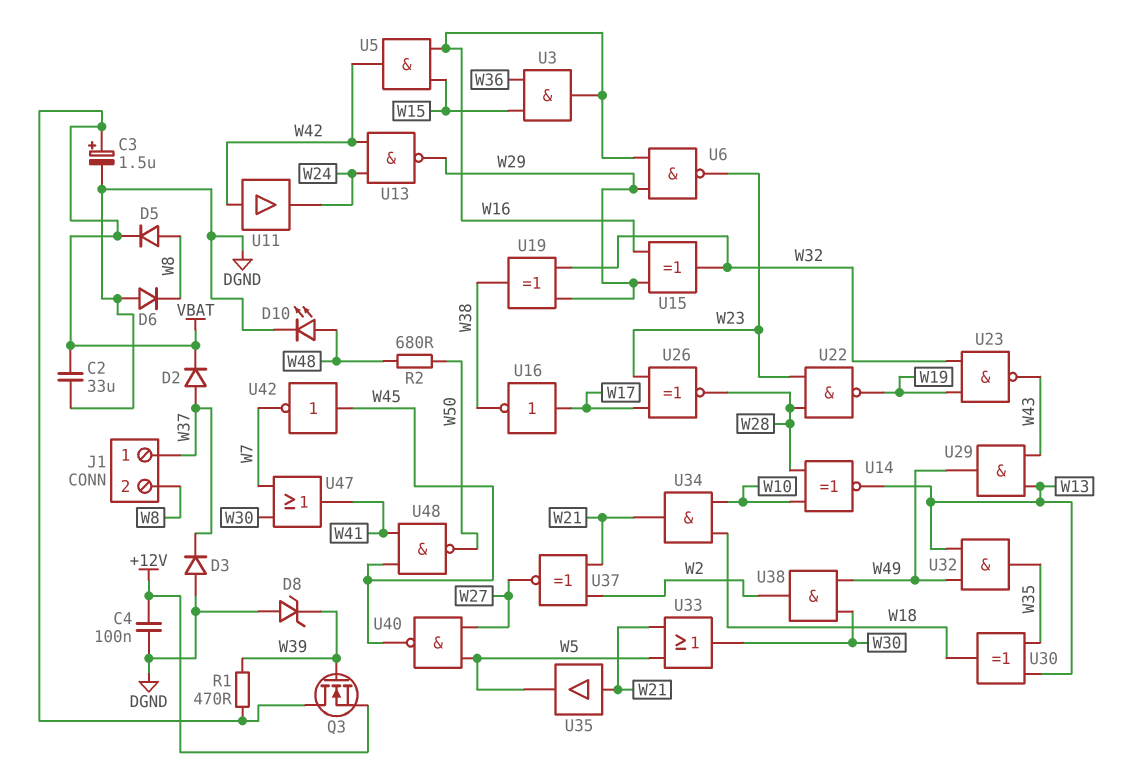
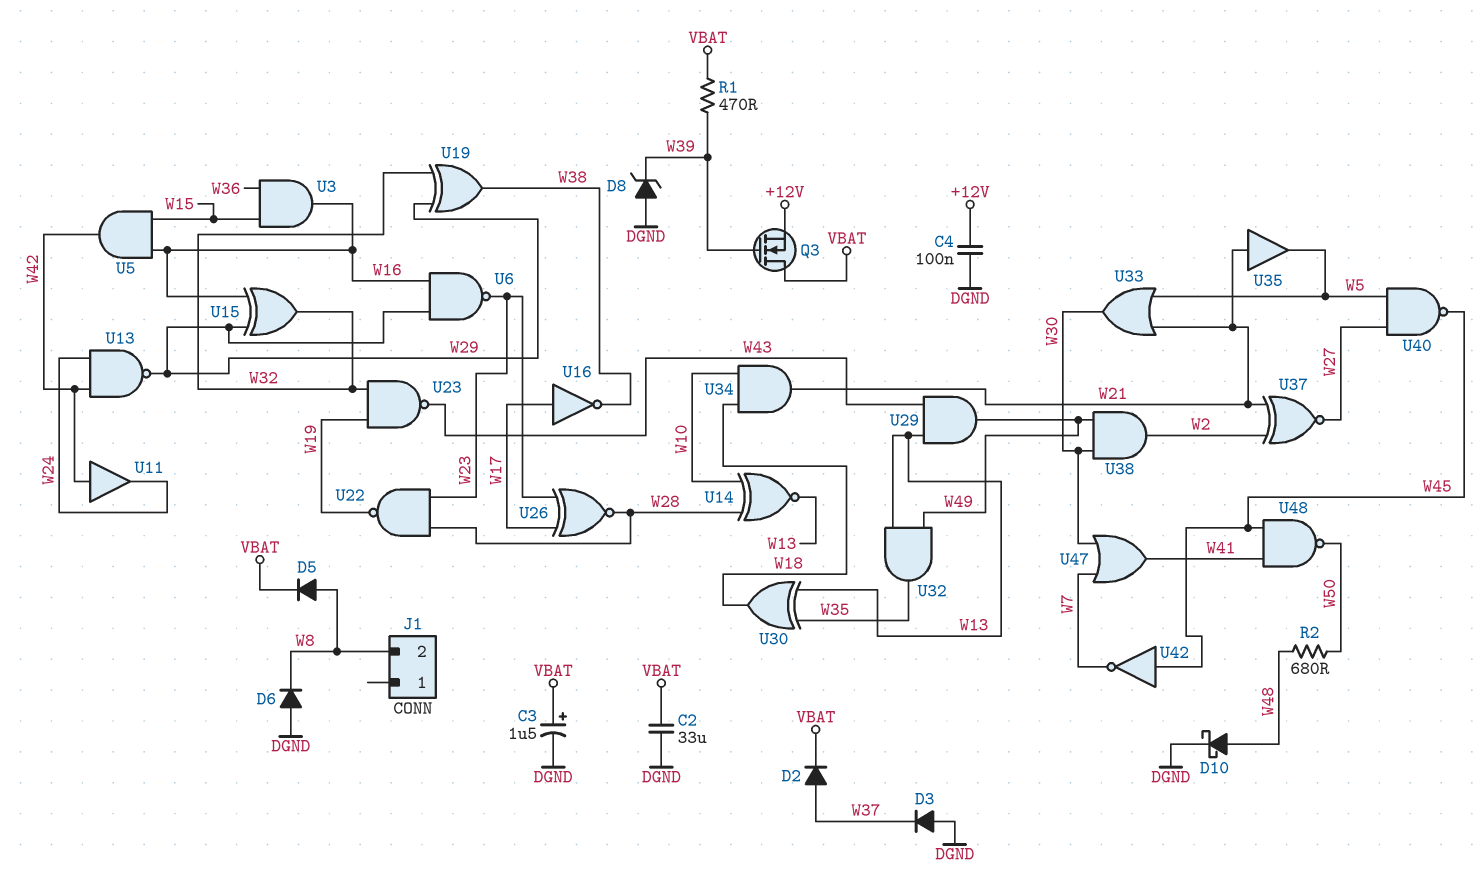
D10: LED (A W48, K DGND) -> schottky (A W48, K DGND)
J1 pin 1: W37 -> none

